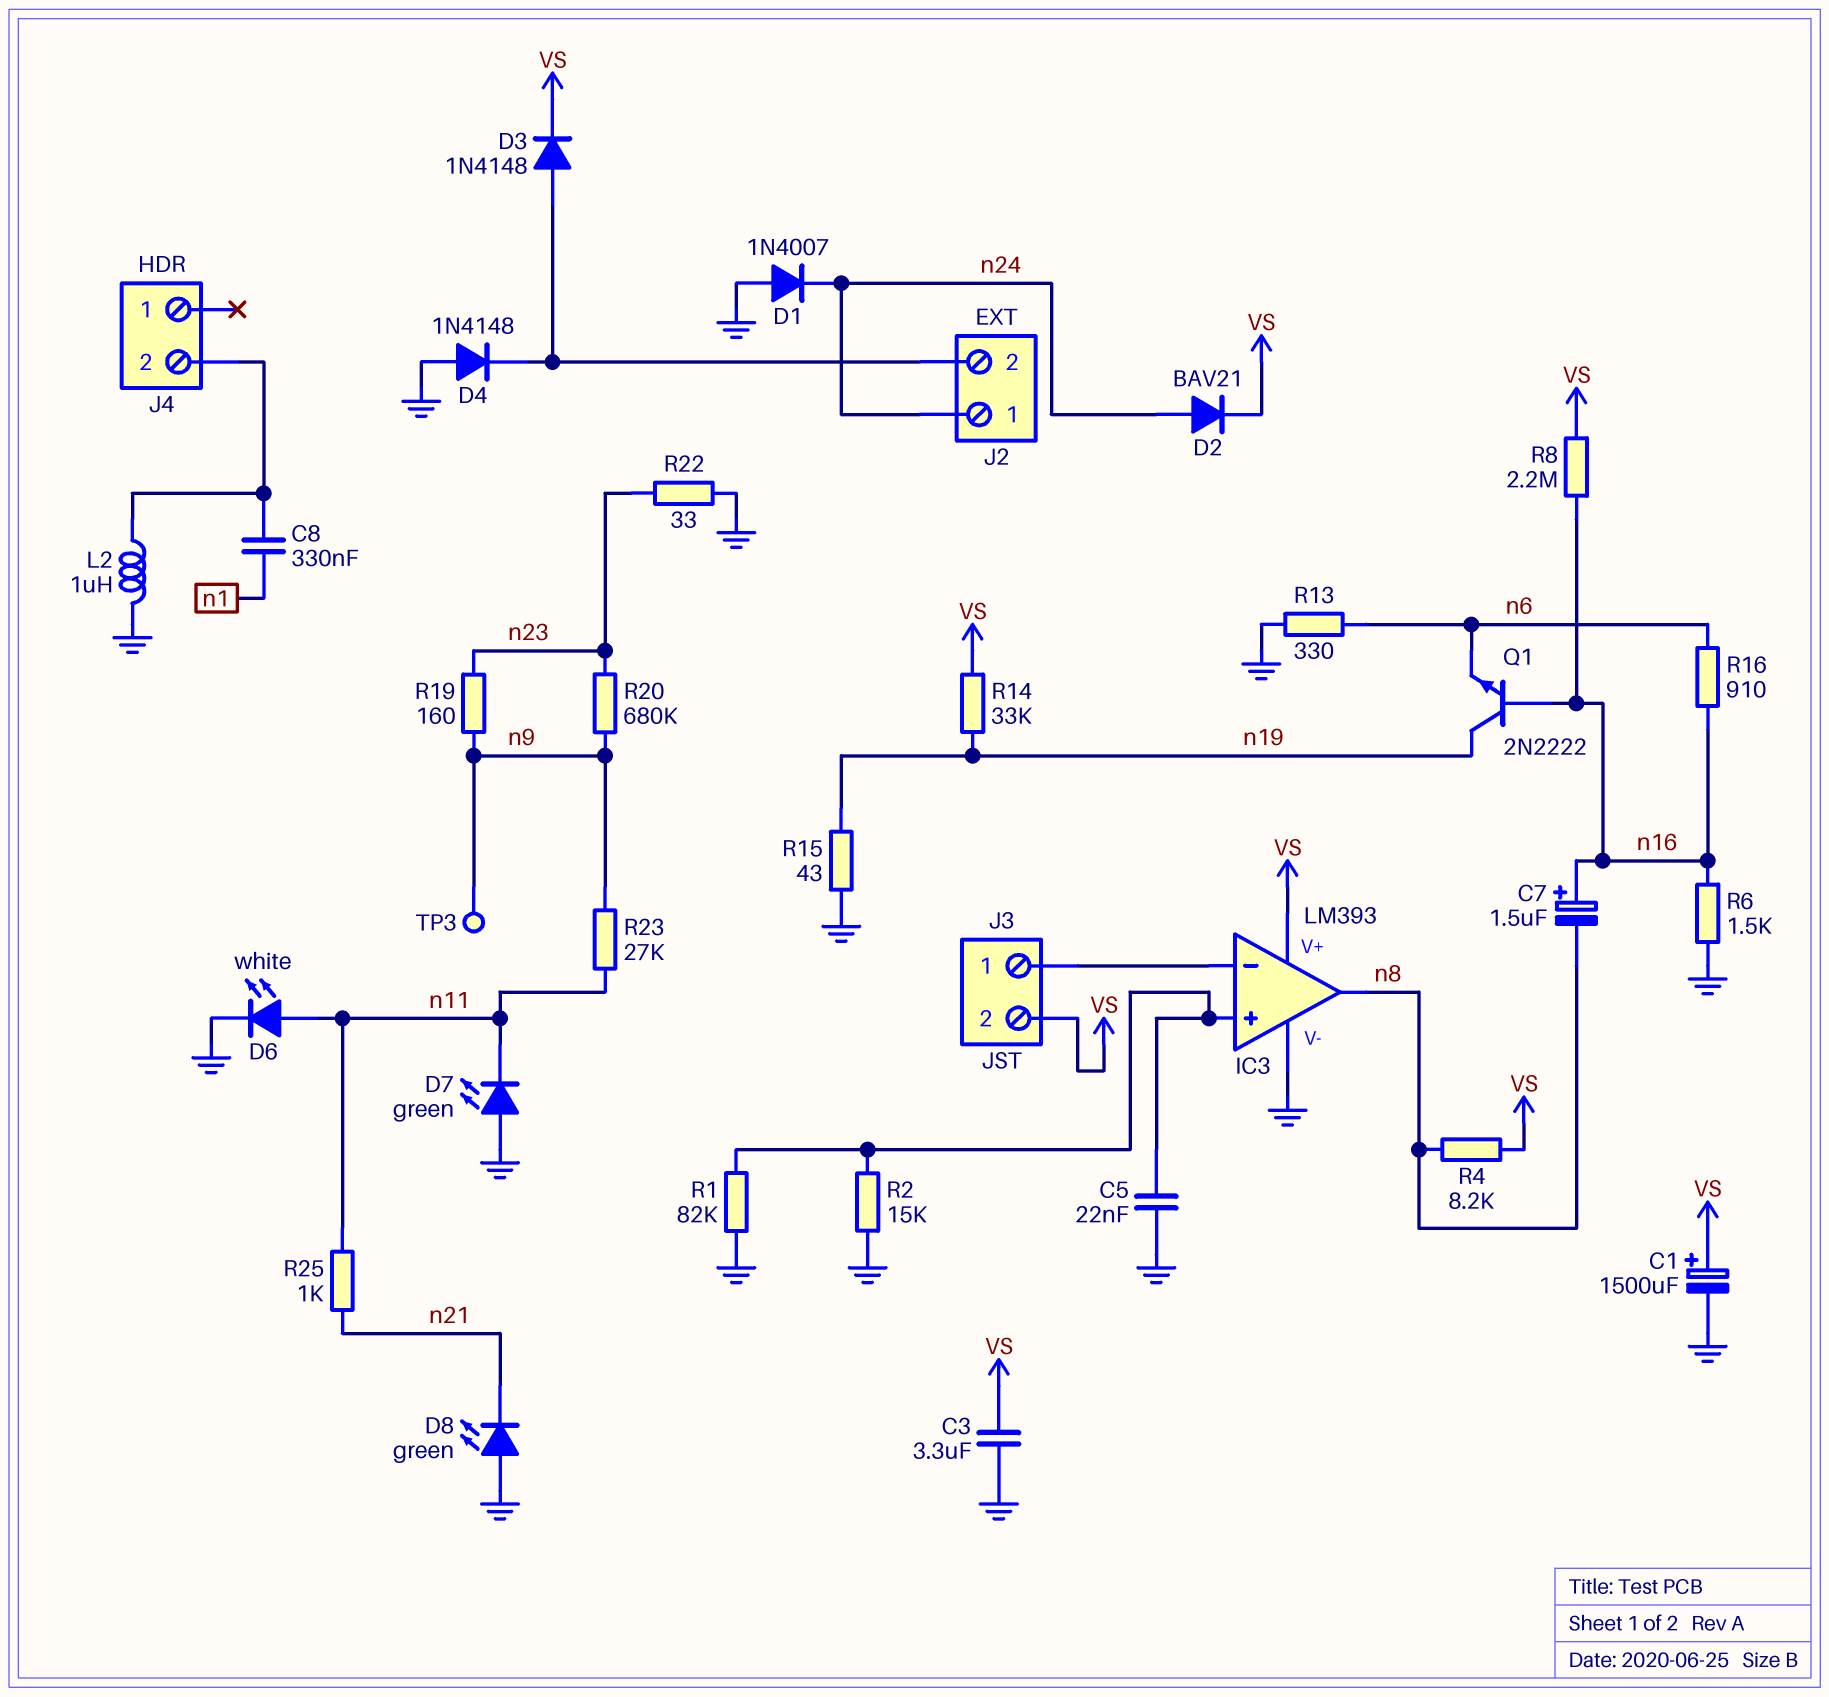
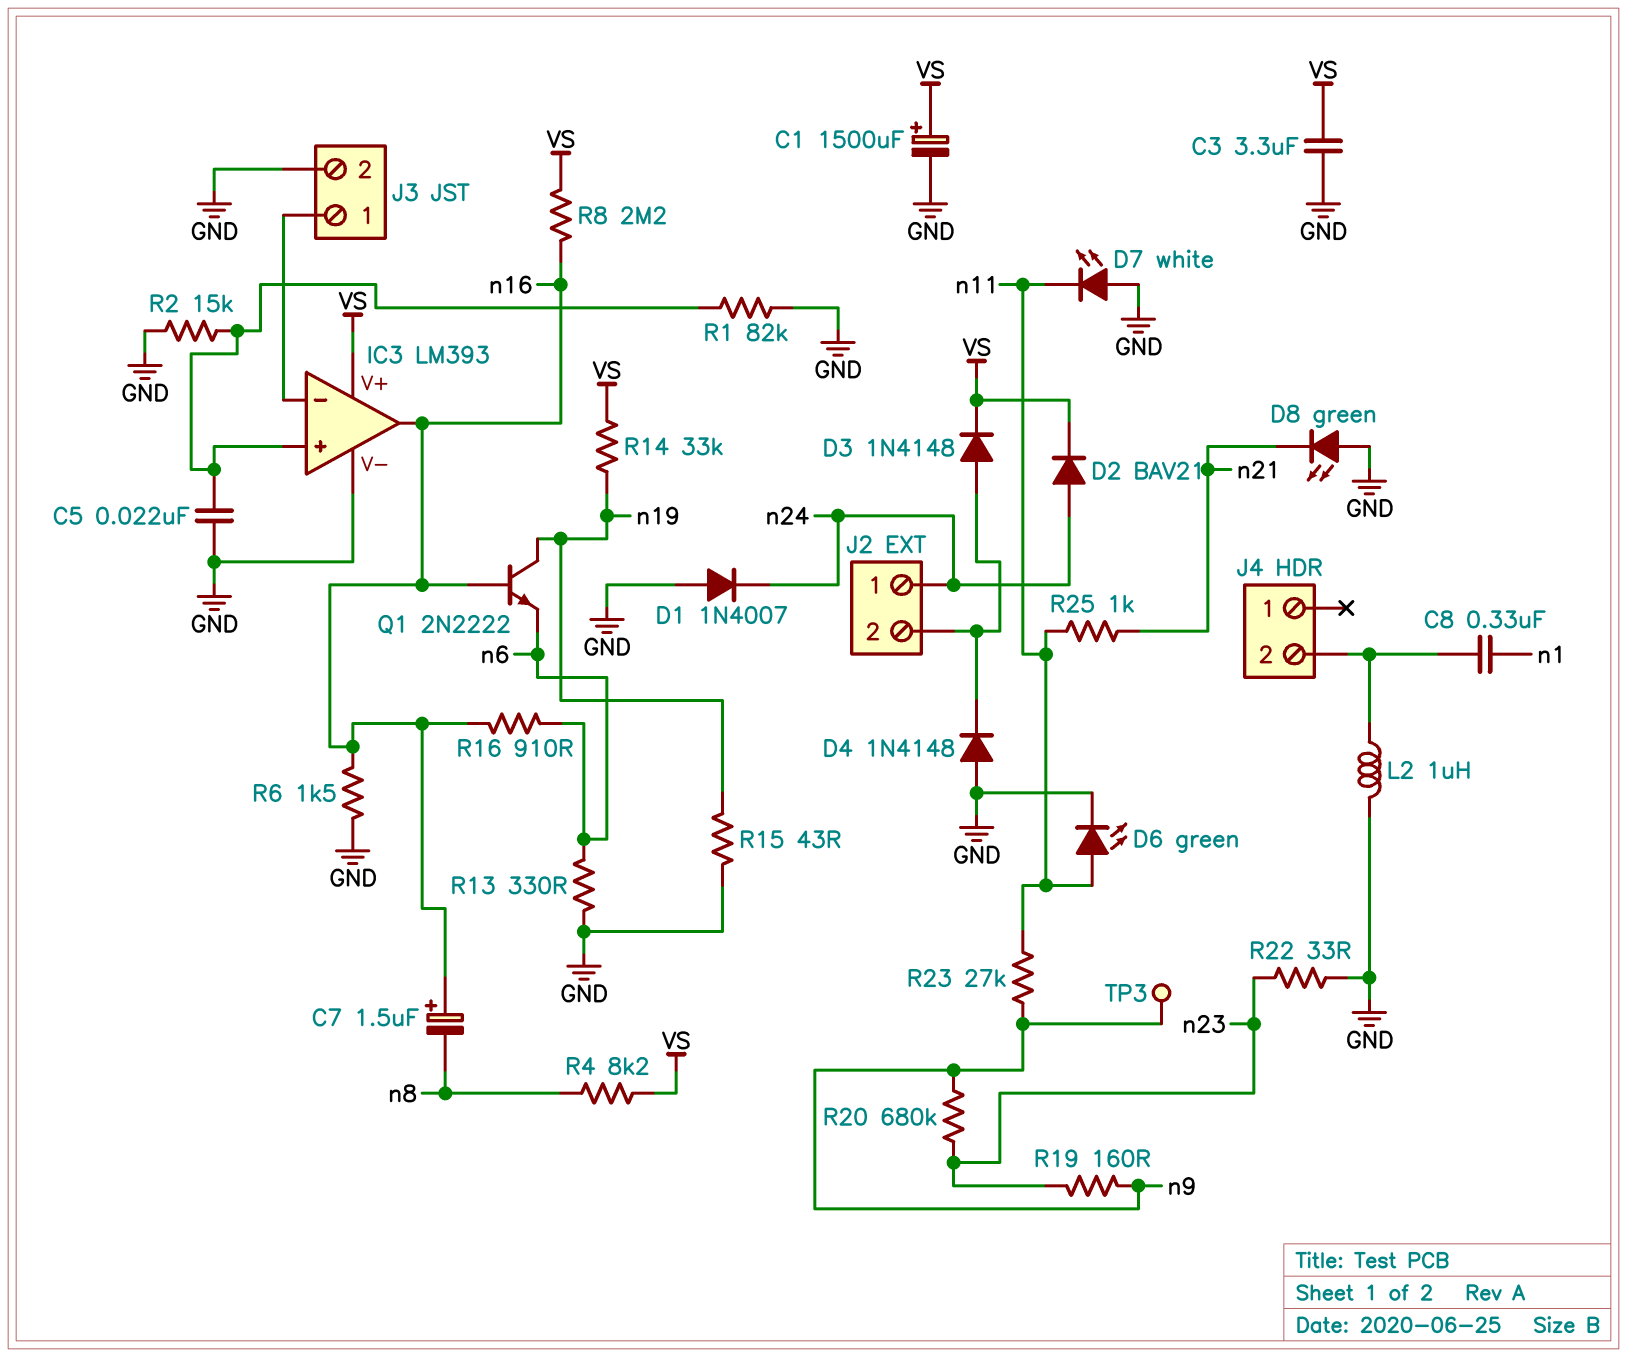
D6: LED white (A n11, K GND) -> LED green (A n11, K GND)
D7: LED green (A GND, K n11) -> LED white (A GND, K n11)
IC3 pin out: n8 -> n16
J3 pin 2: VS -> GND

